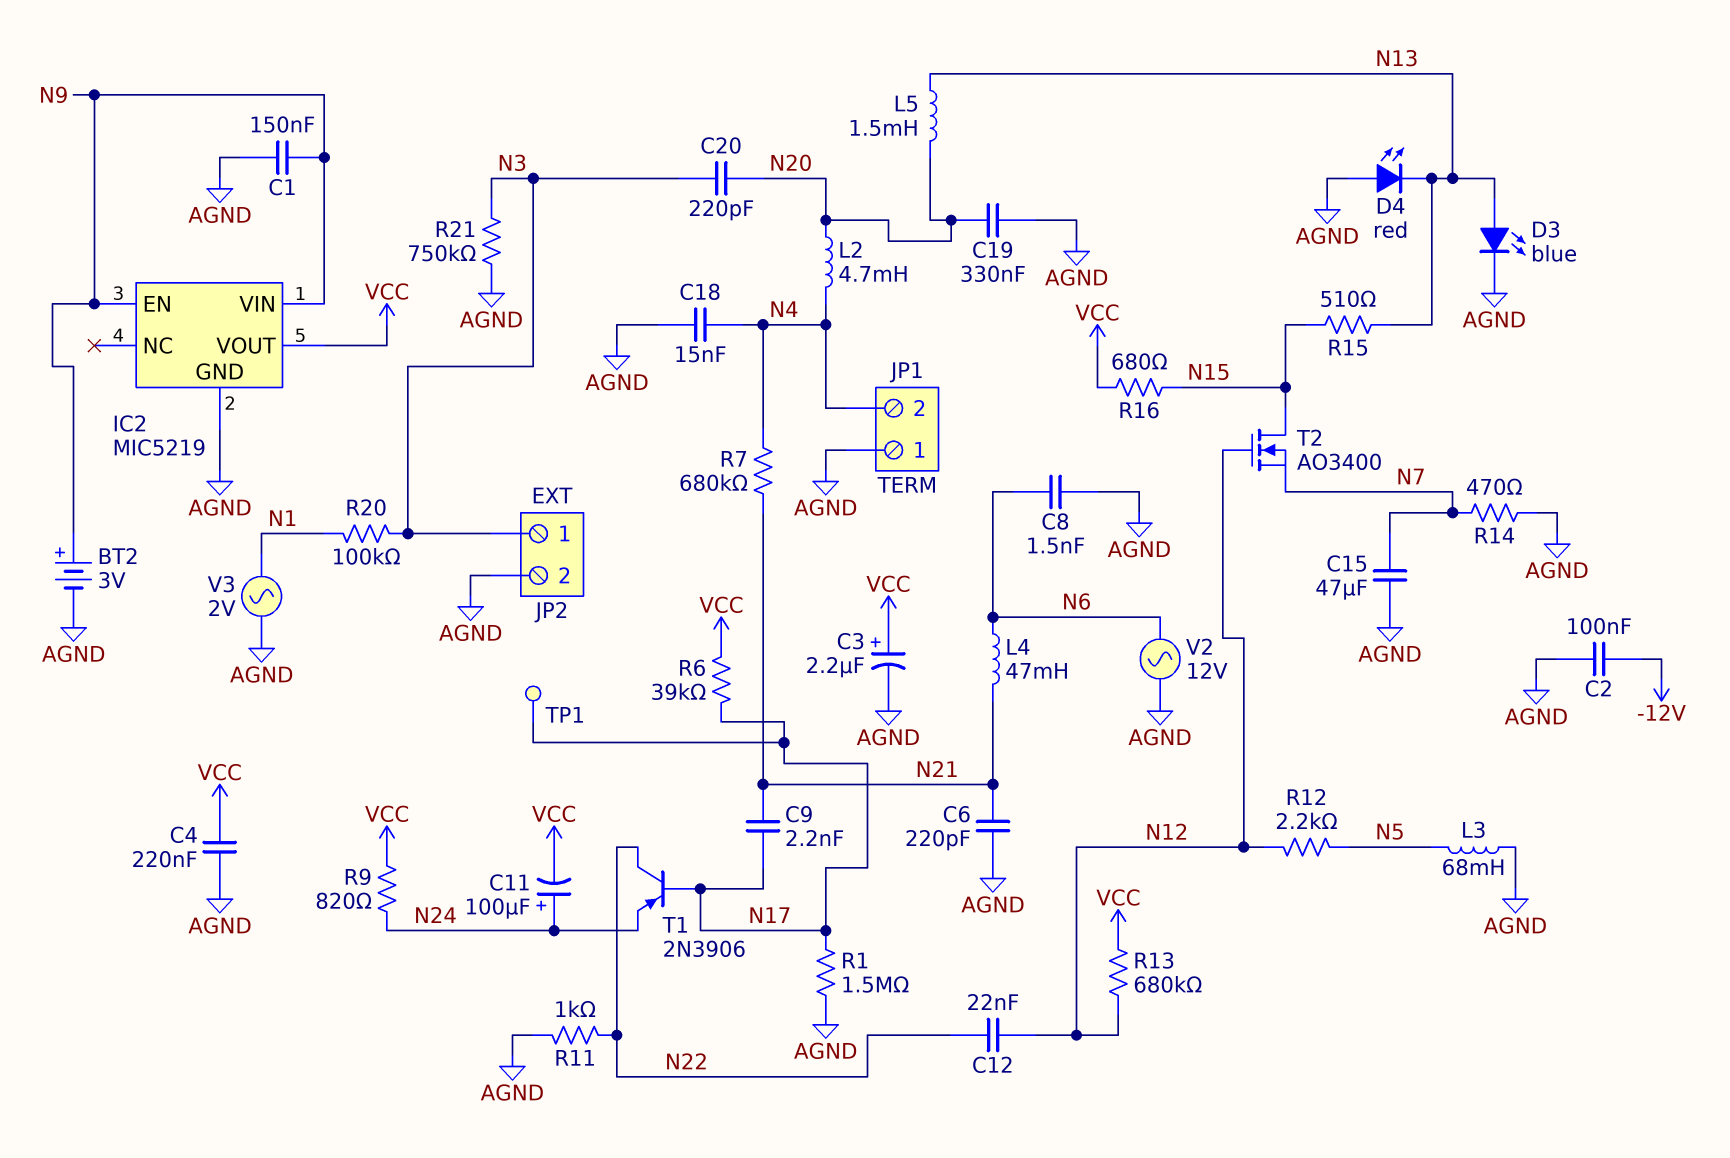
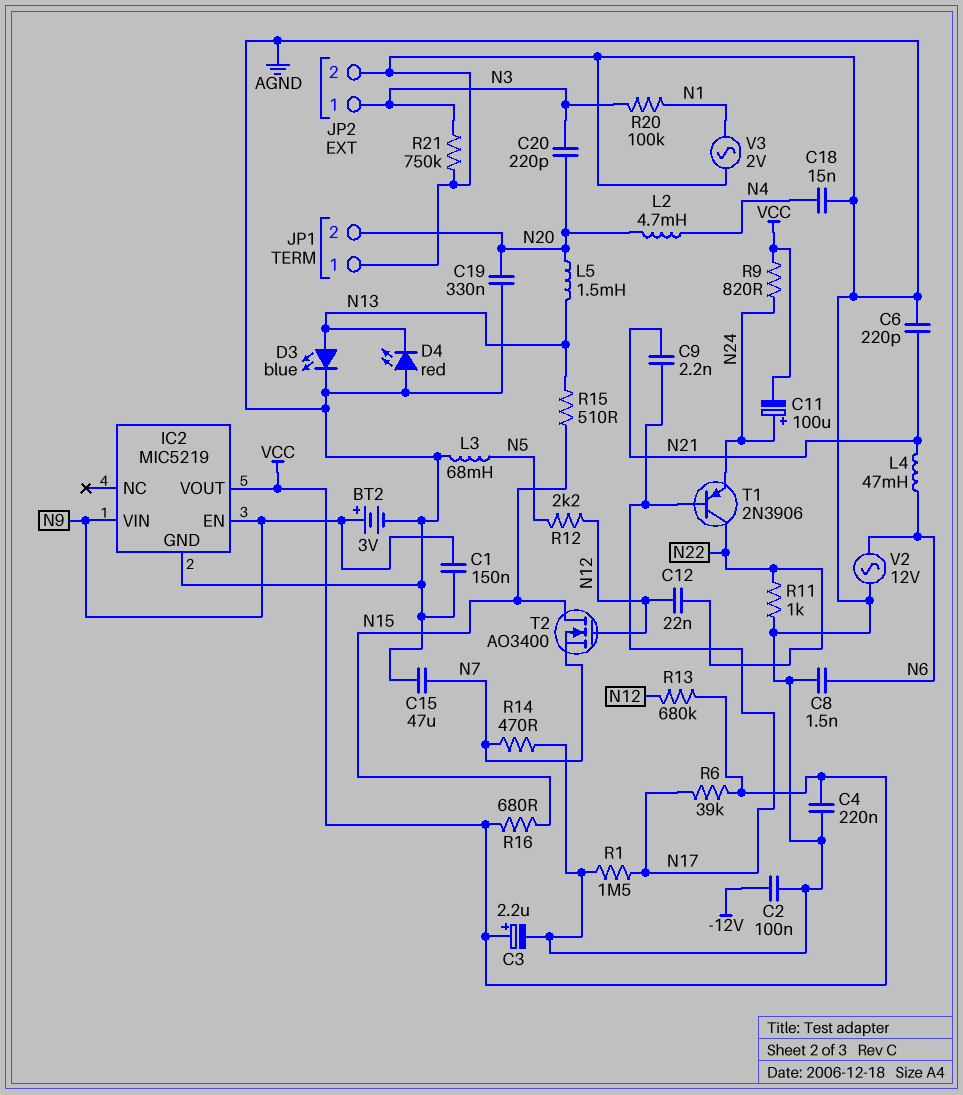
JP1 pin 2: N4 -> N20
R7: 680k (N4, N21) -> none
TP1: test point (N17) -> none

